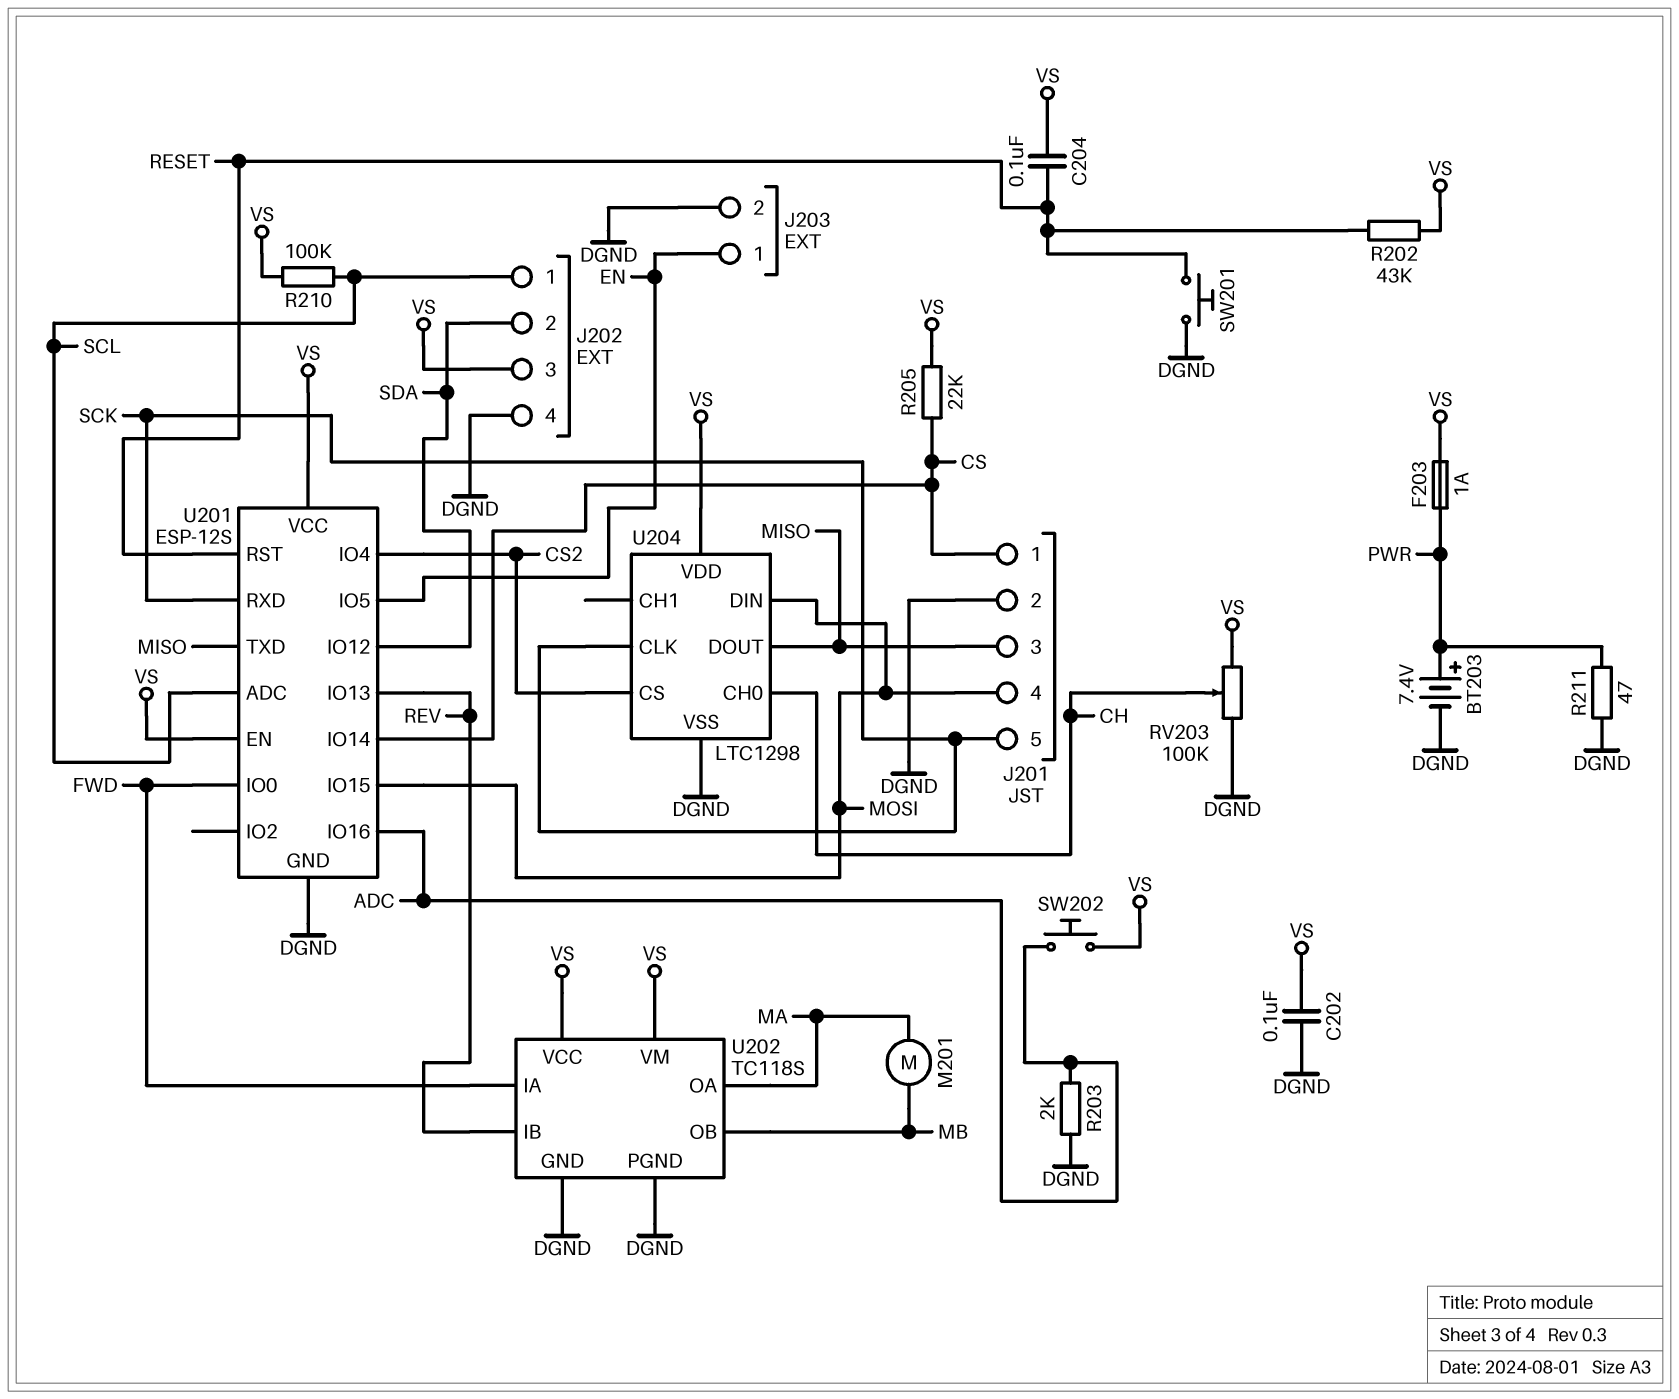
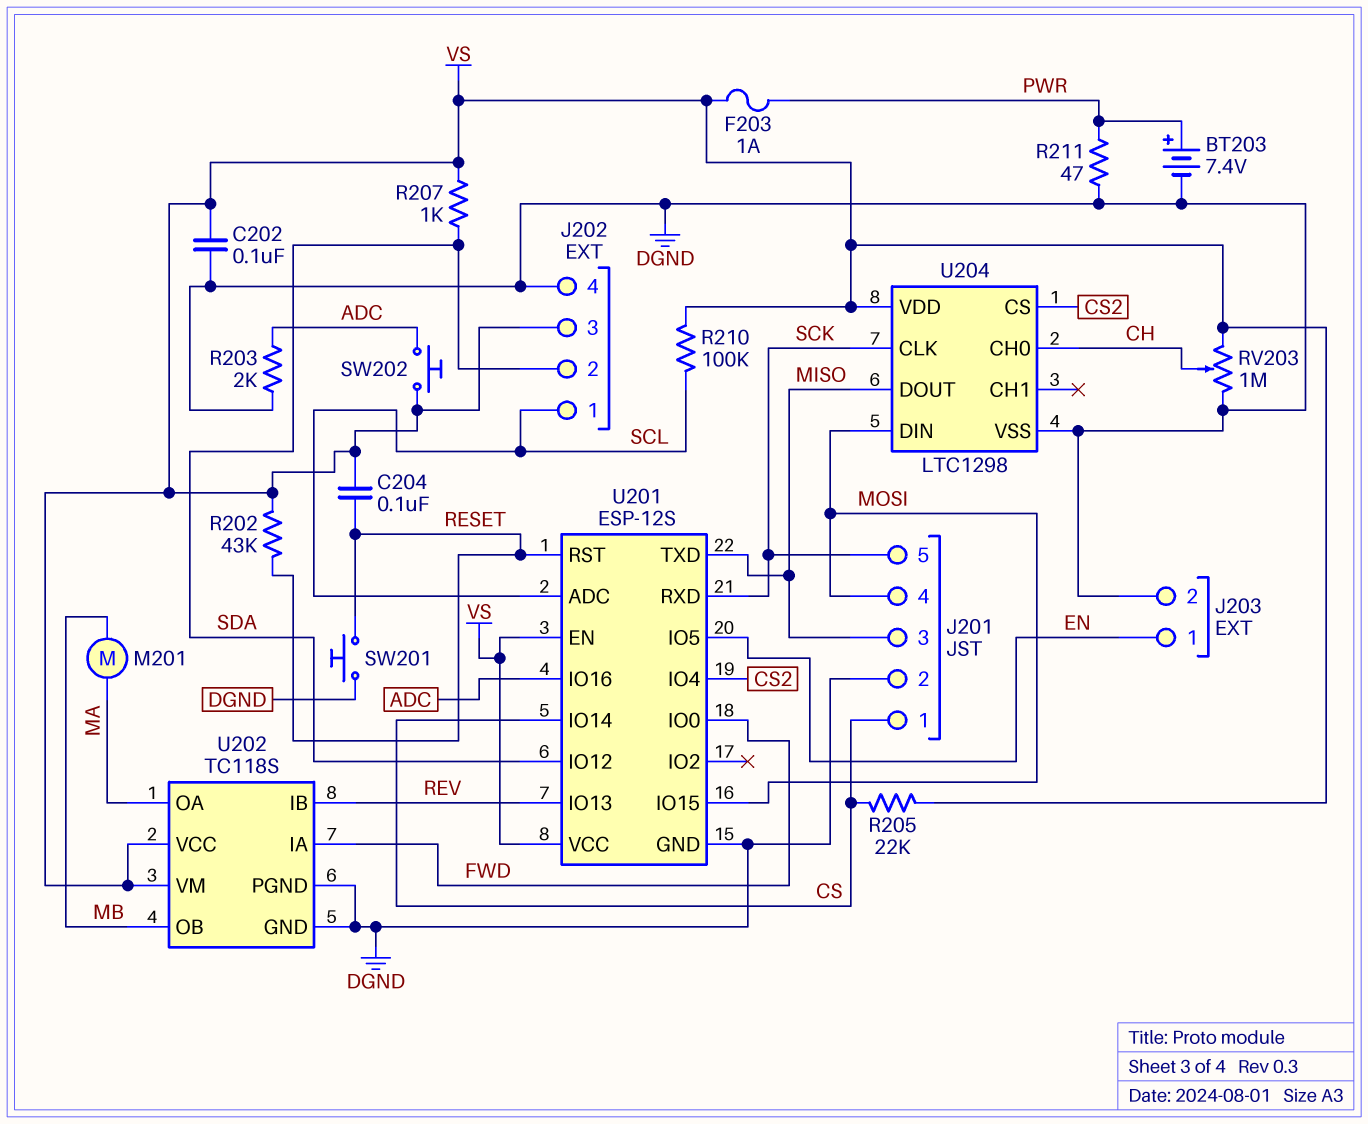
R207: none -> 1k (SDA, VS)
RV203: 100k (DGND, VS, wiper CH) -> 1M (DGND, VS, wiper CH)

